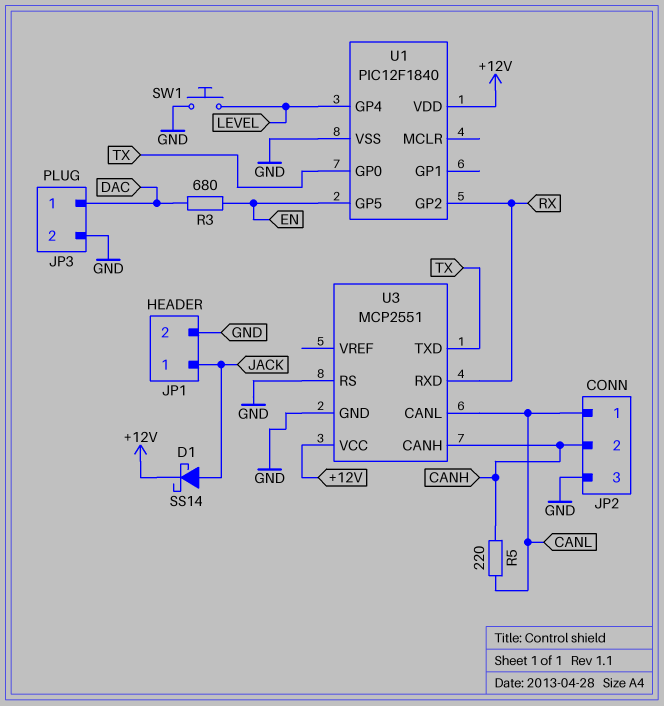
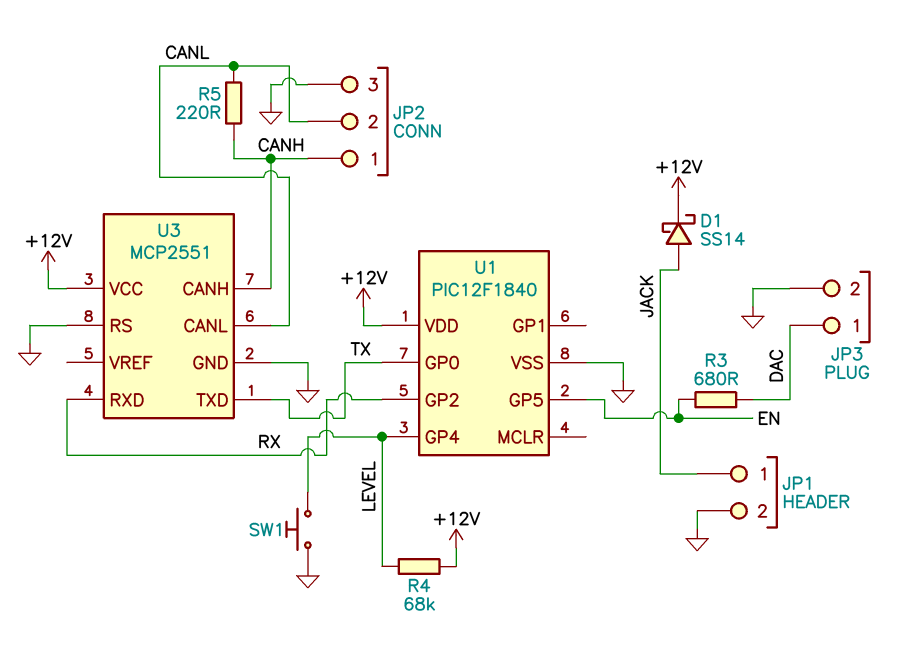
JP2 pin 1: CANL -> CANH
JP2 pin 2: CANH -> CANL
R4: none -> 68k (+12V, LEVEL)

